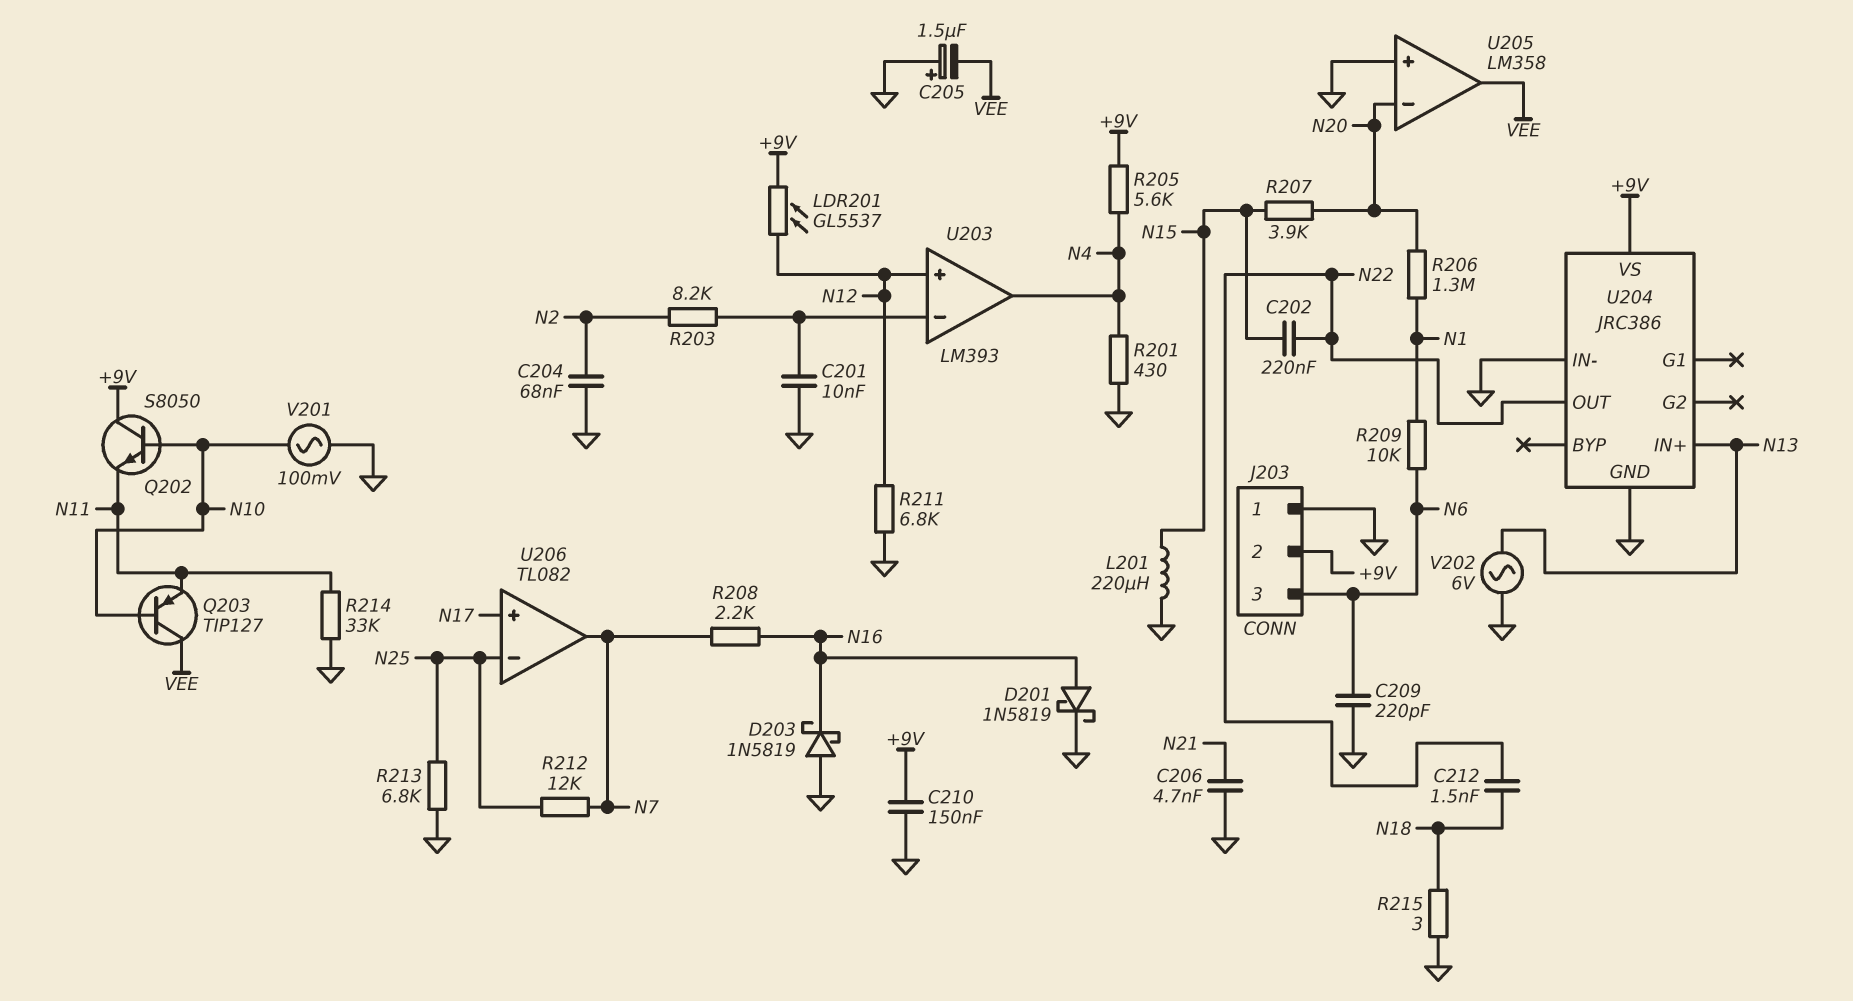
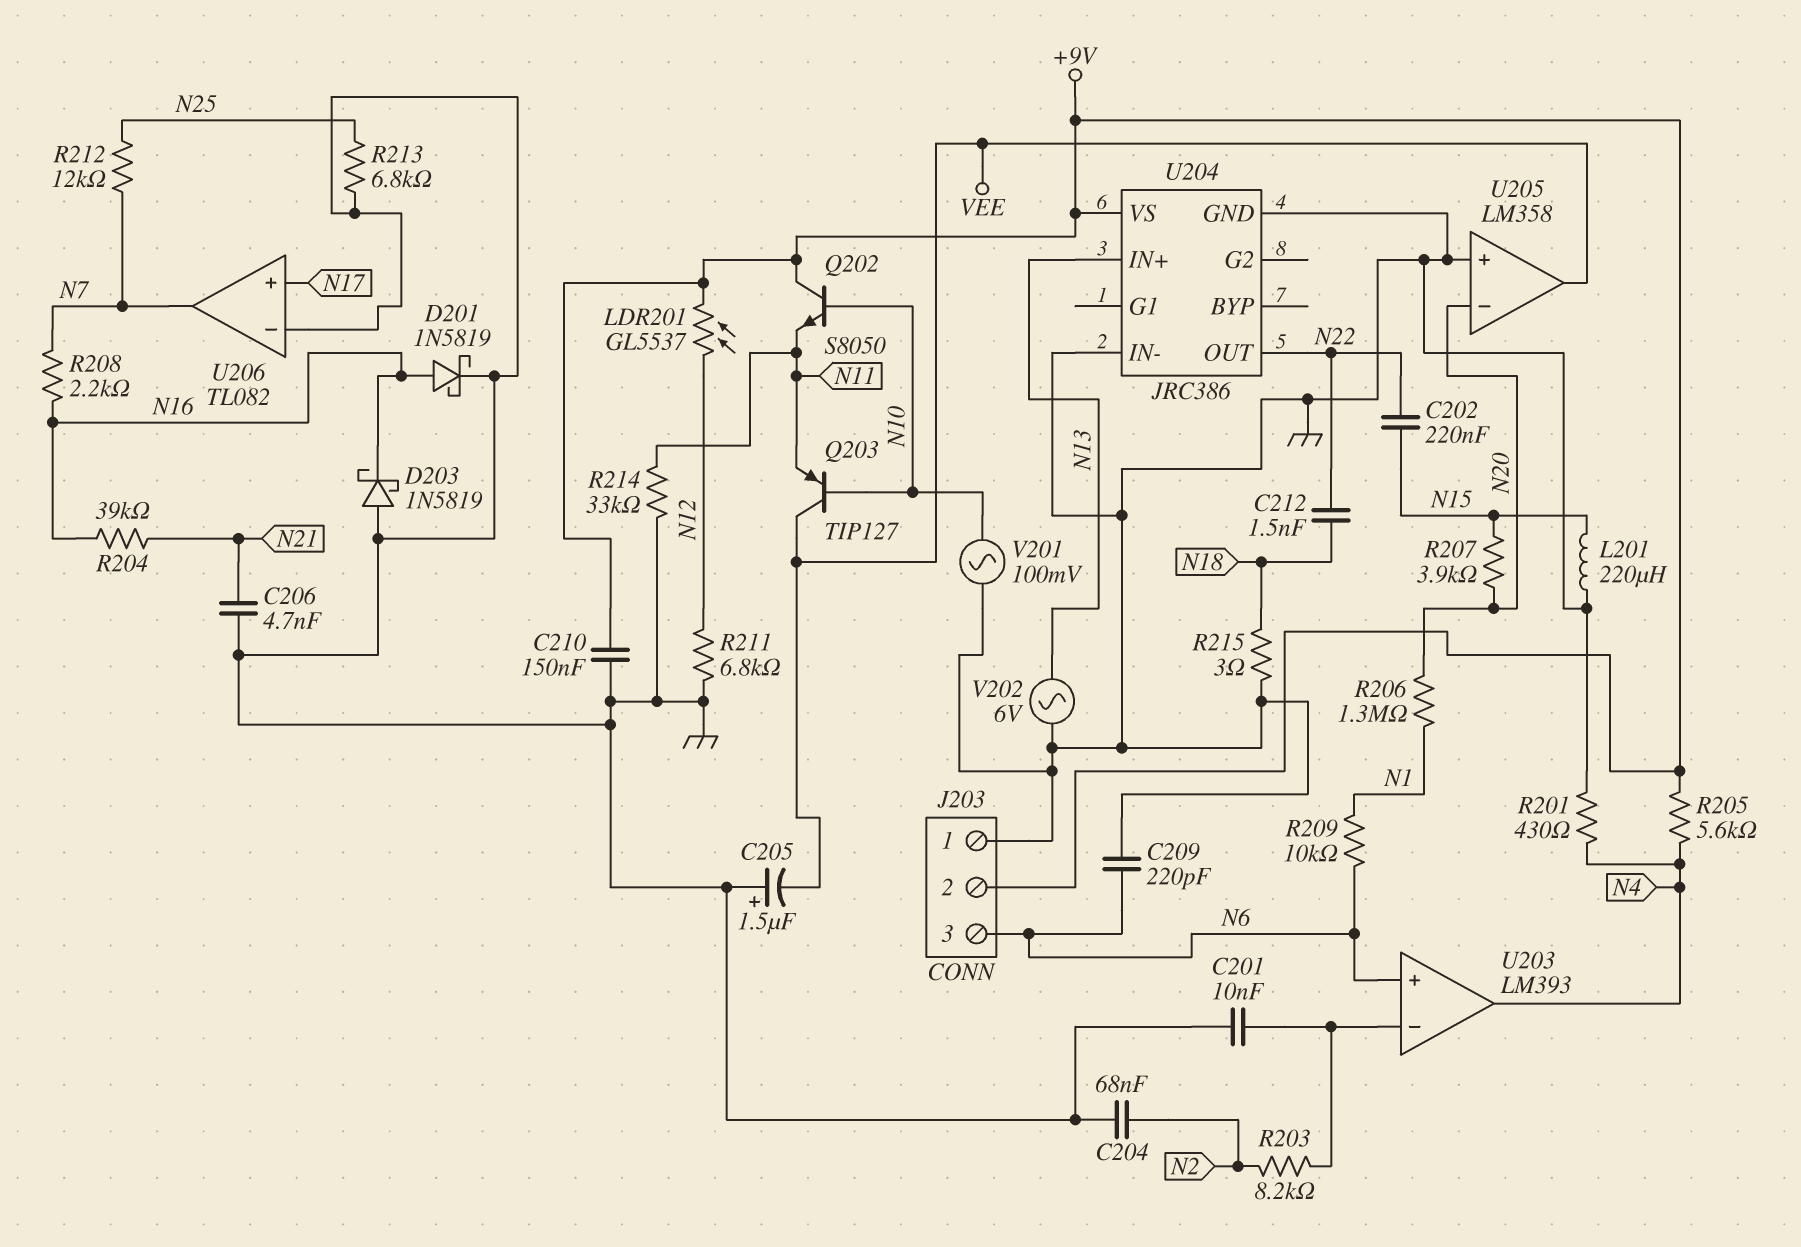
R204: none -> 39k (N16, N21)
U203 pin in+: N12 -> N6
U206 pin in-: N25 -> GND

